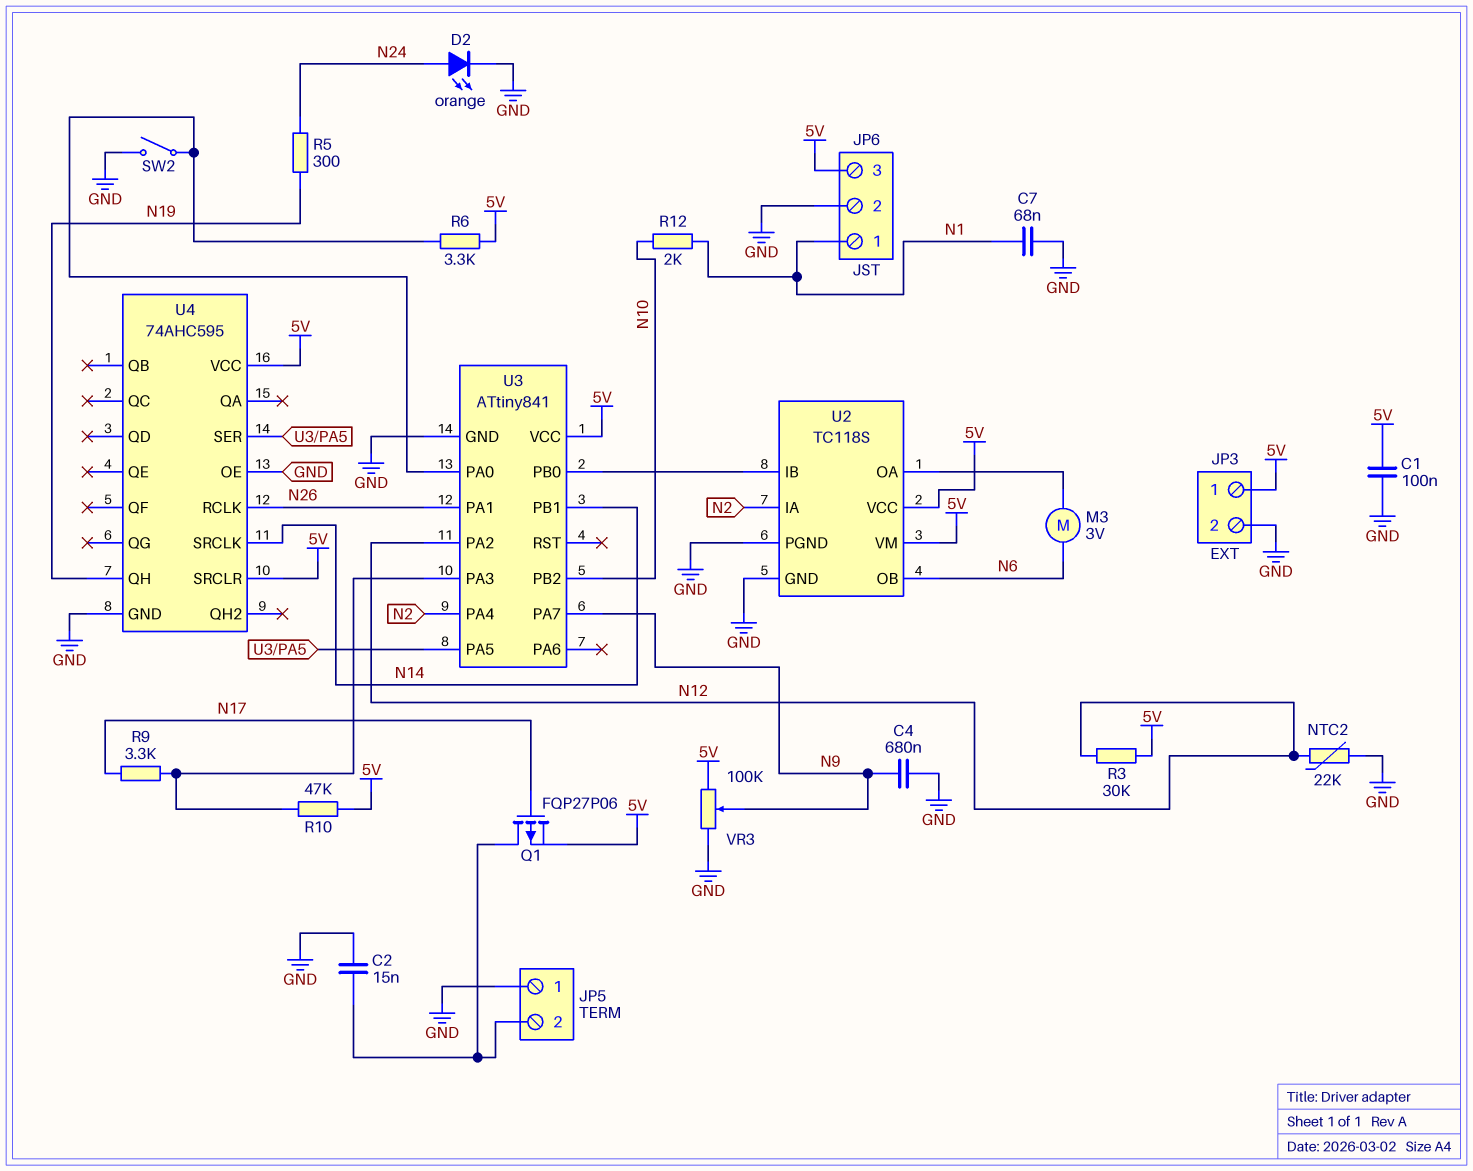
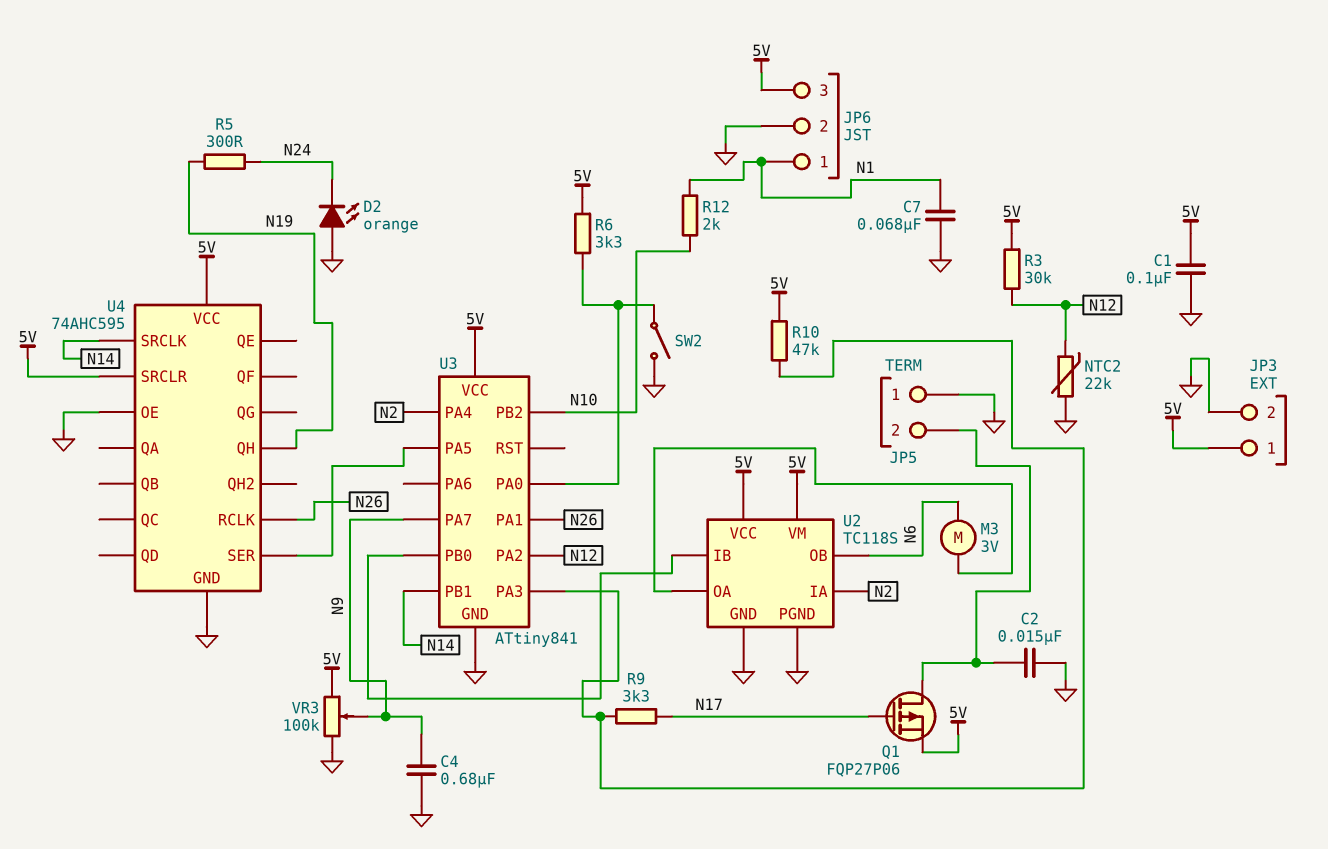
D2: LED orange (A N24, K GND) -> LED orange (A GND, K N24)

